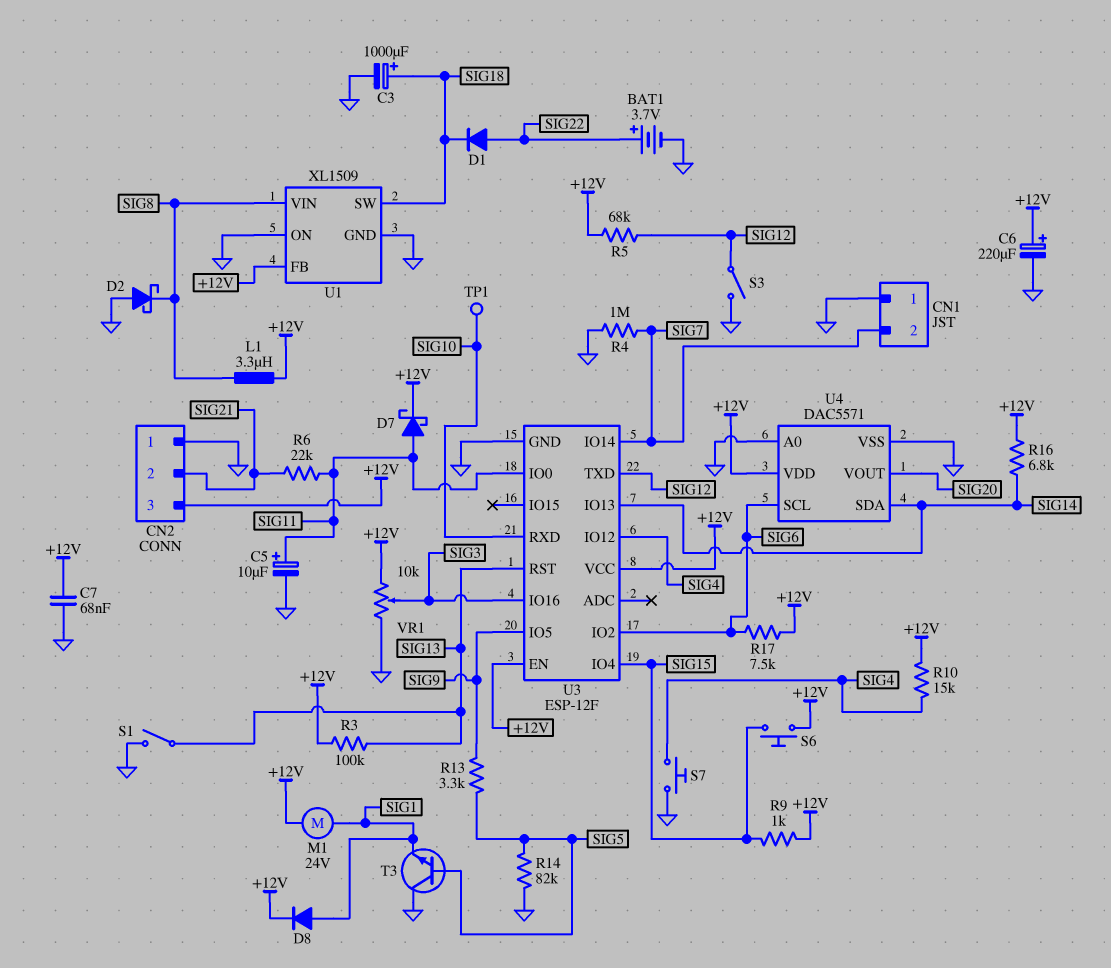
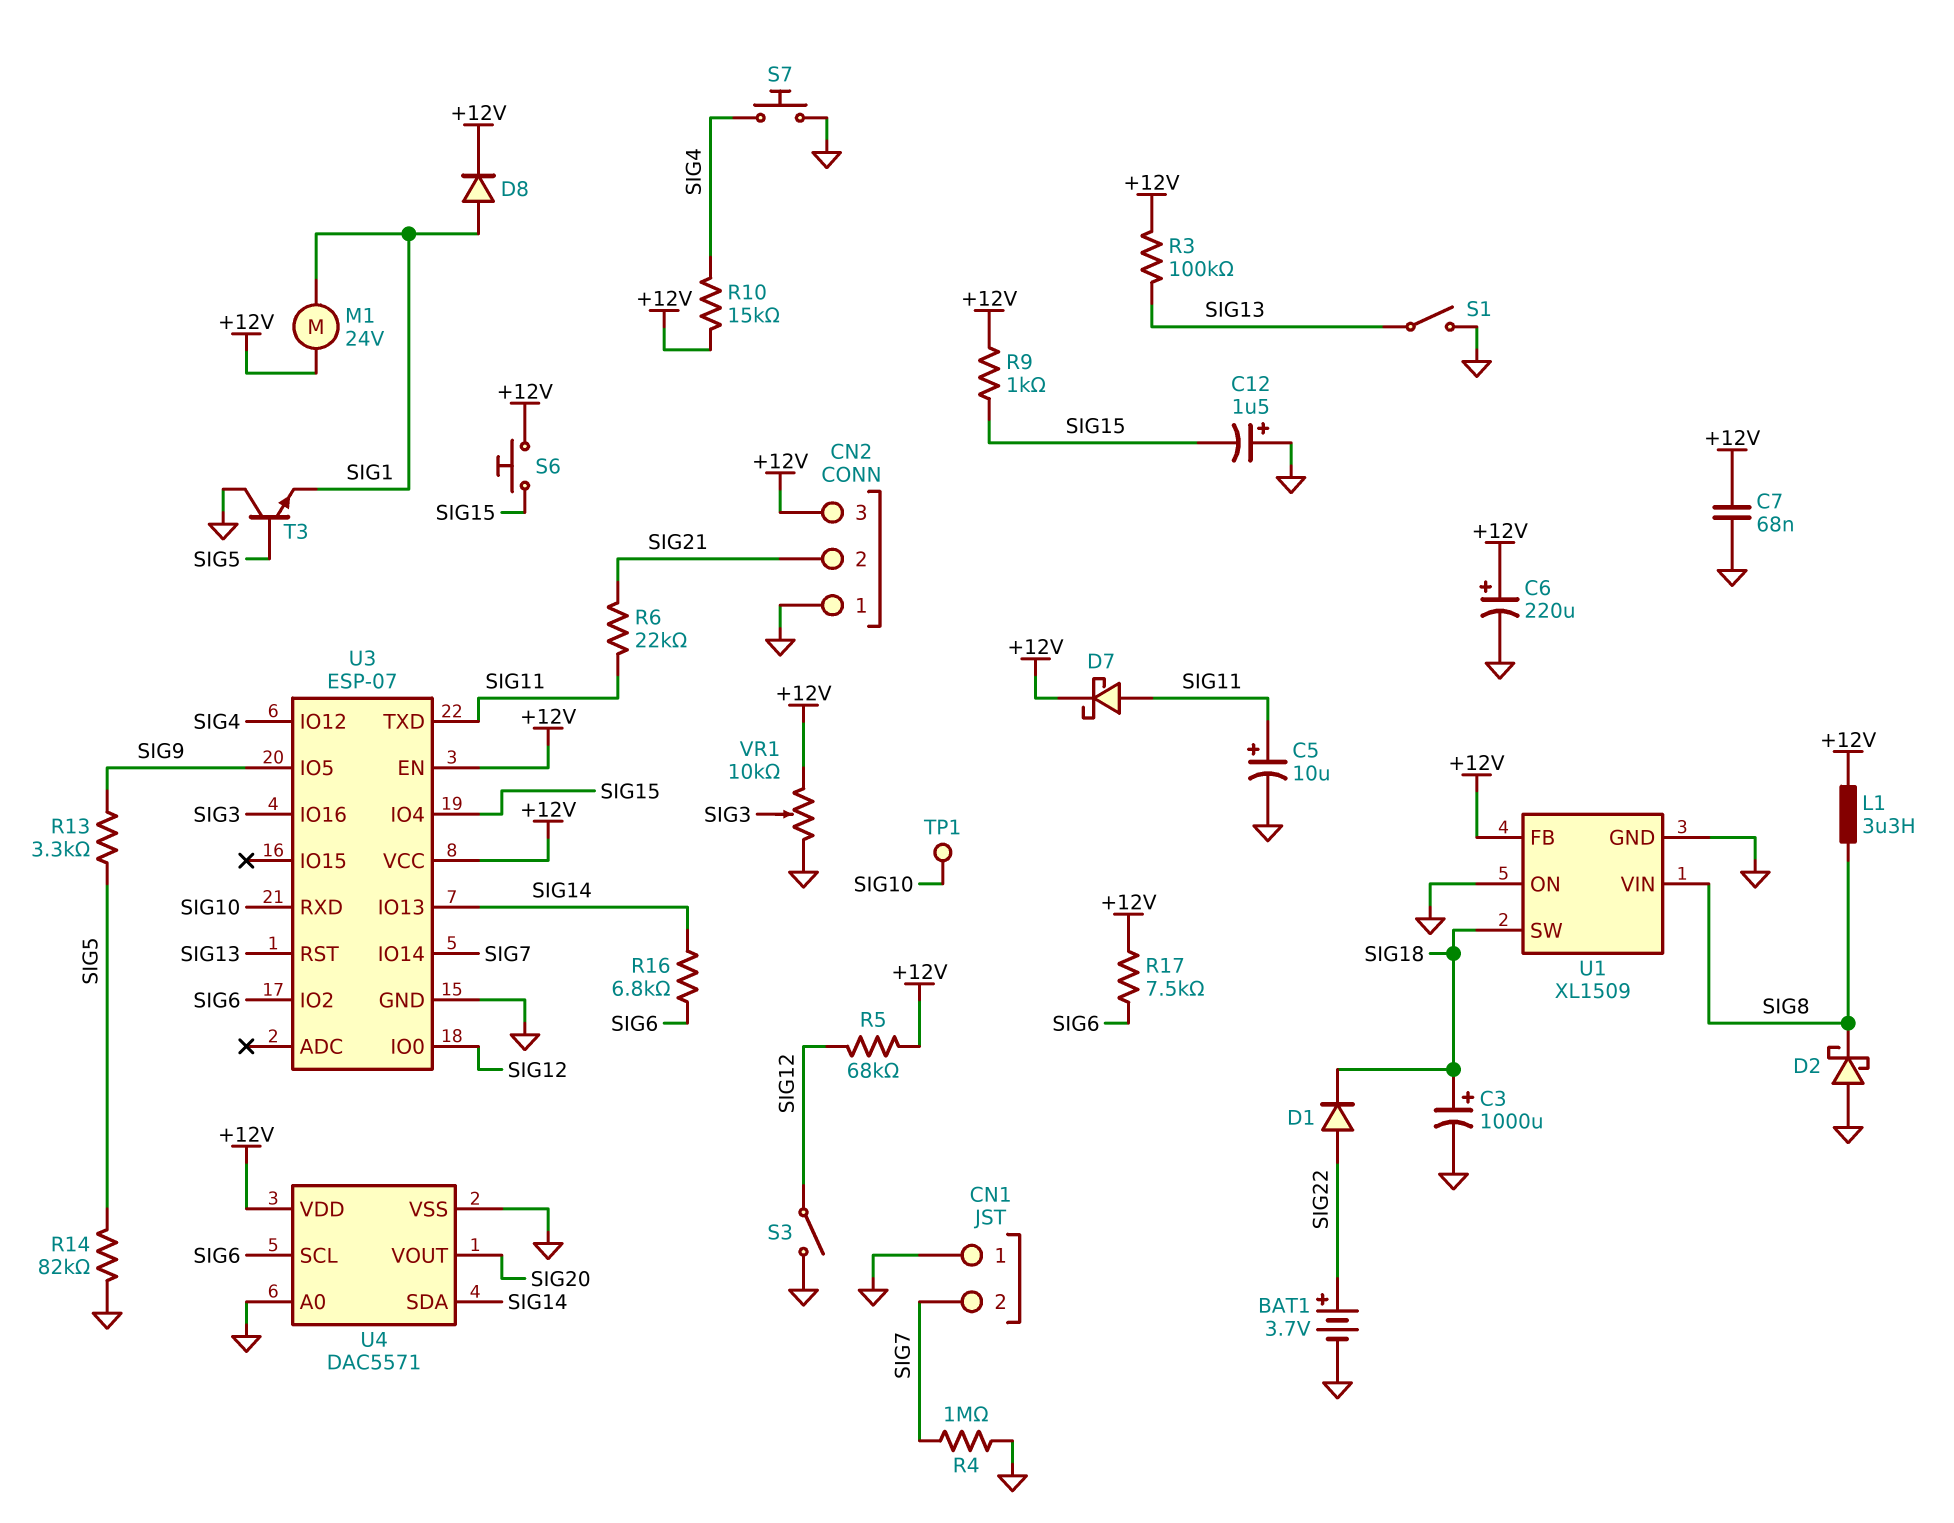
C12: none -> 1.5uF (plus GND, minus SIG15)
R16: 6.8k (+12V, SIG14) -> 6.8k (SIG6, SIG14)
U3: ESP-12F -> ESP-07
U3 pin IO0: SIG11 -> SIG12
U3 pin TXD: SIG12 -> SIG11

